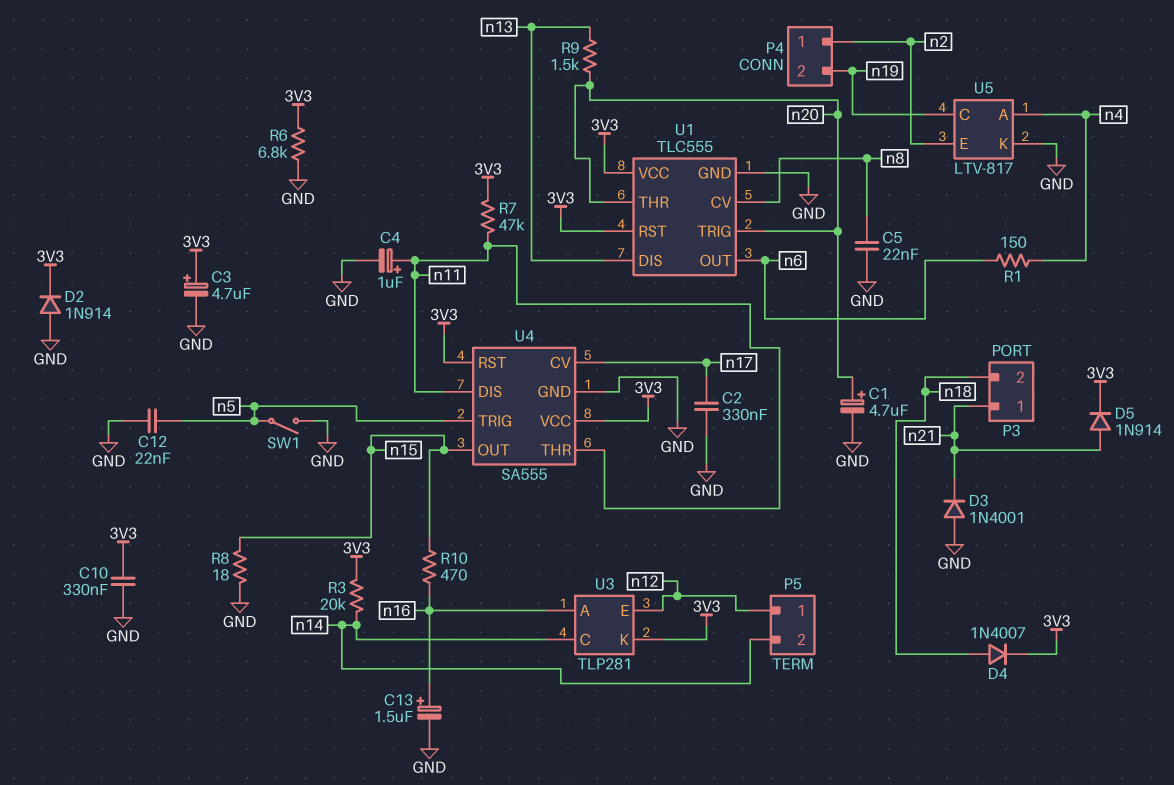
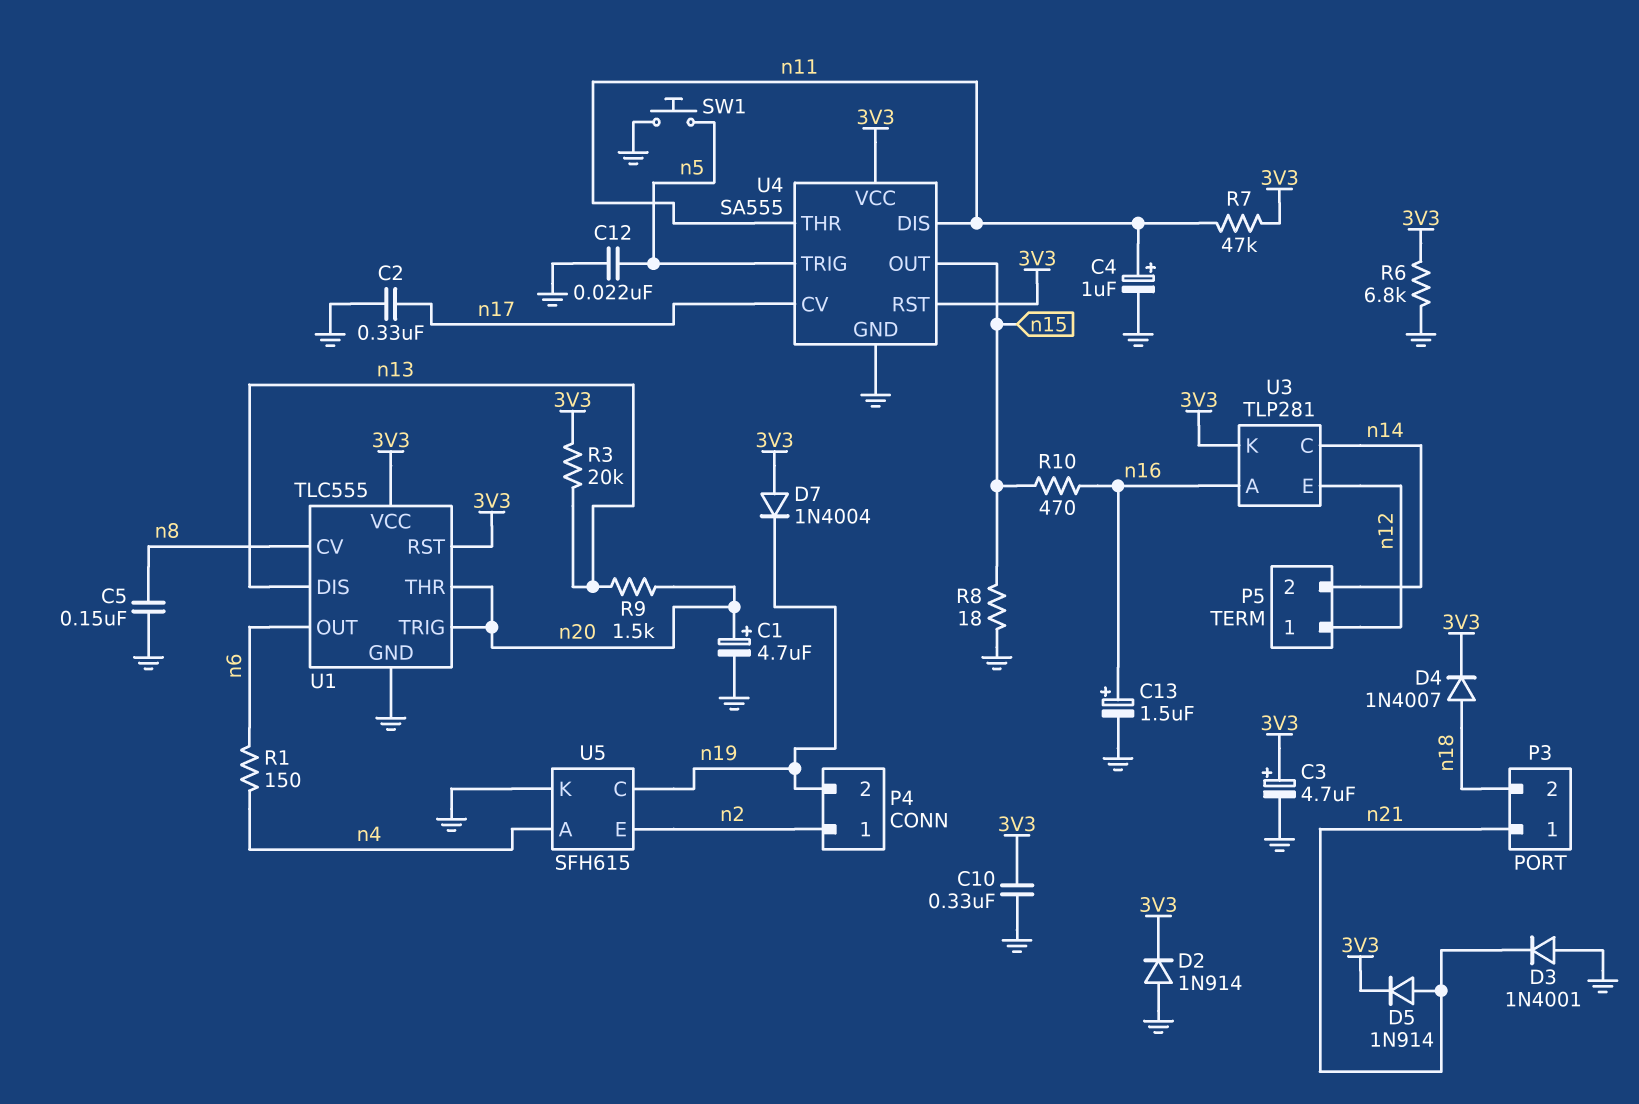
C5: 22nF (GND, n8) -> 150nF (GND, n8)
D7: none -> diode 1N4004 (A 3V3, K n19)
R3: 20k (3V3, n14) -> 20k (3V3, n13)
SW1: switch (GND, n5) -> button (GND, n5)
U5: LTV-817 -> SFH615

